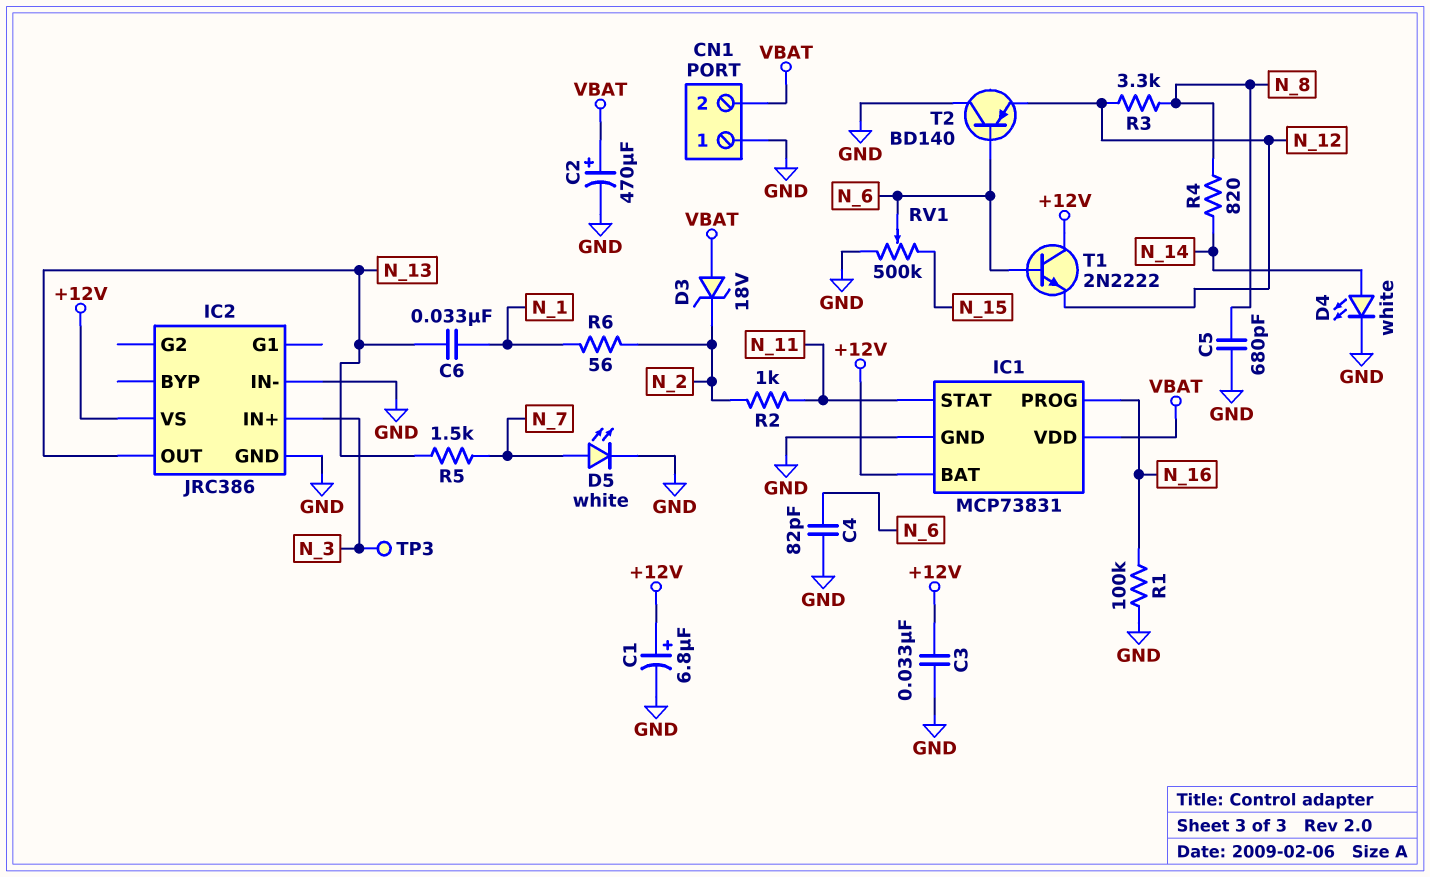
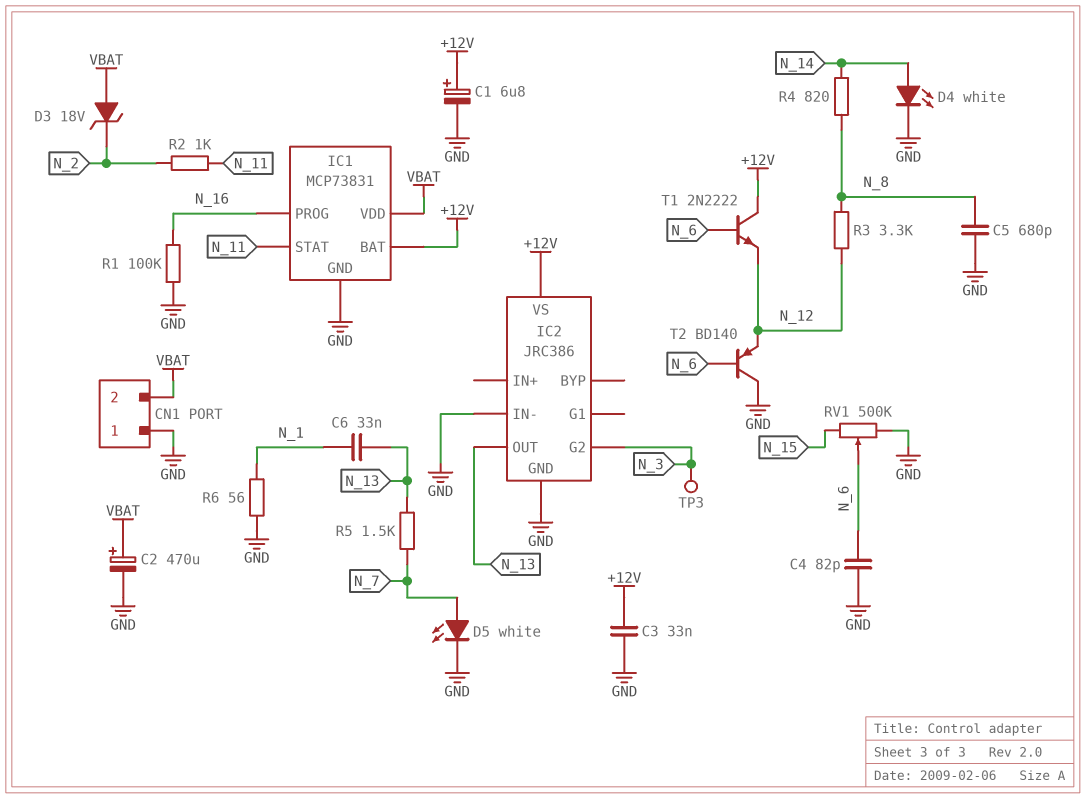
IC2 pin G2: none -> N_3
IC2 pin IN+: N_3 -> none
R6: 56 (N_1, N_2) -> 56 (GND, N_1)

